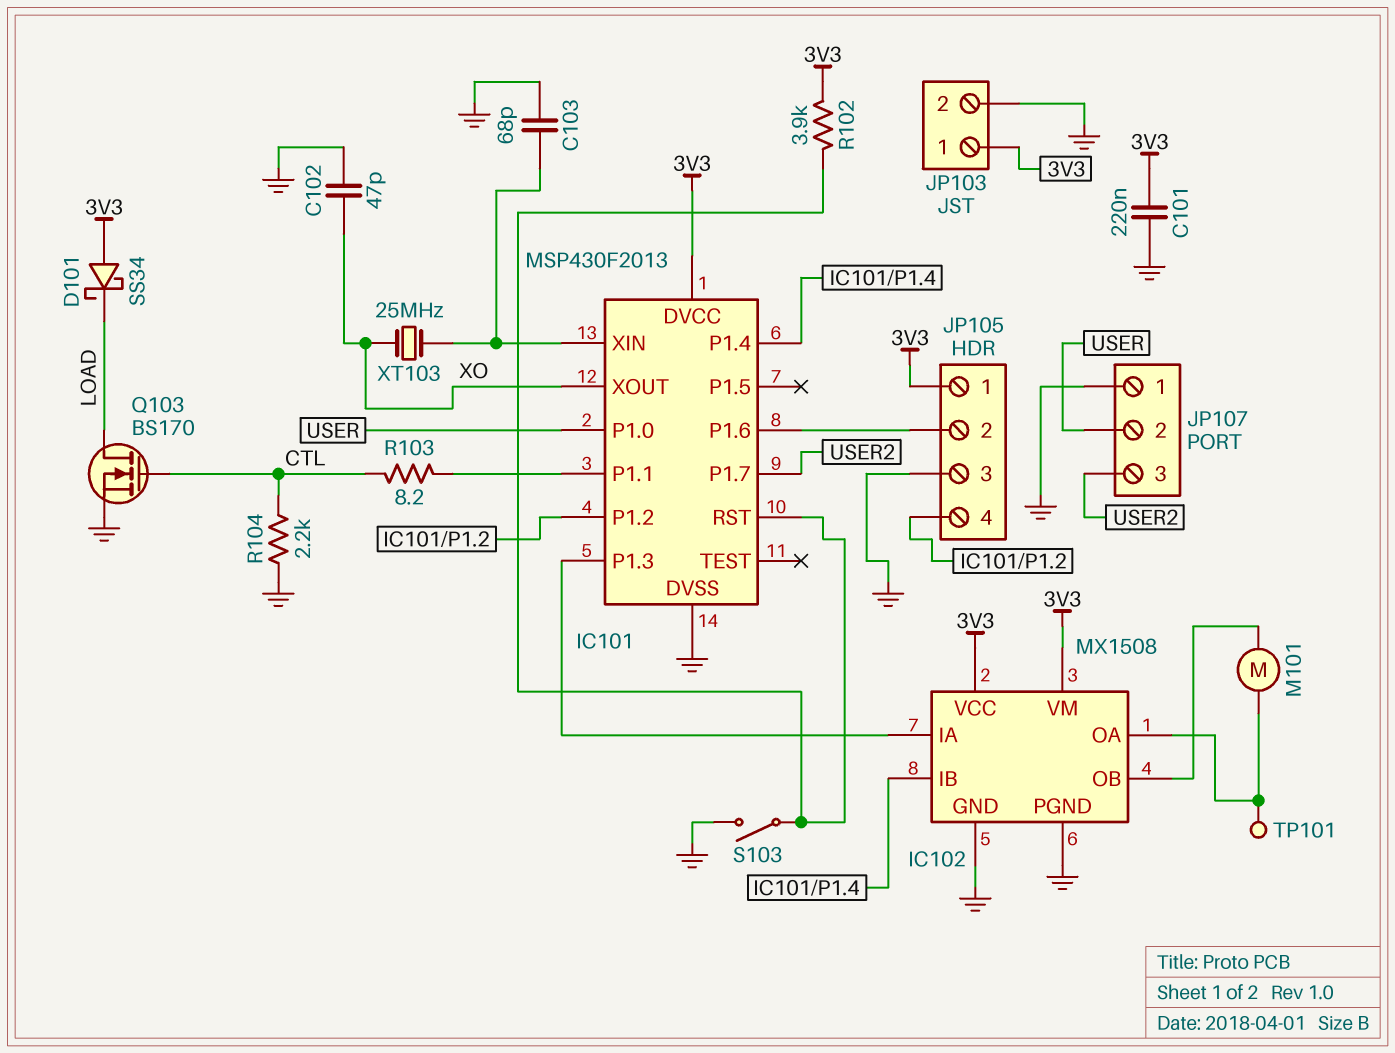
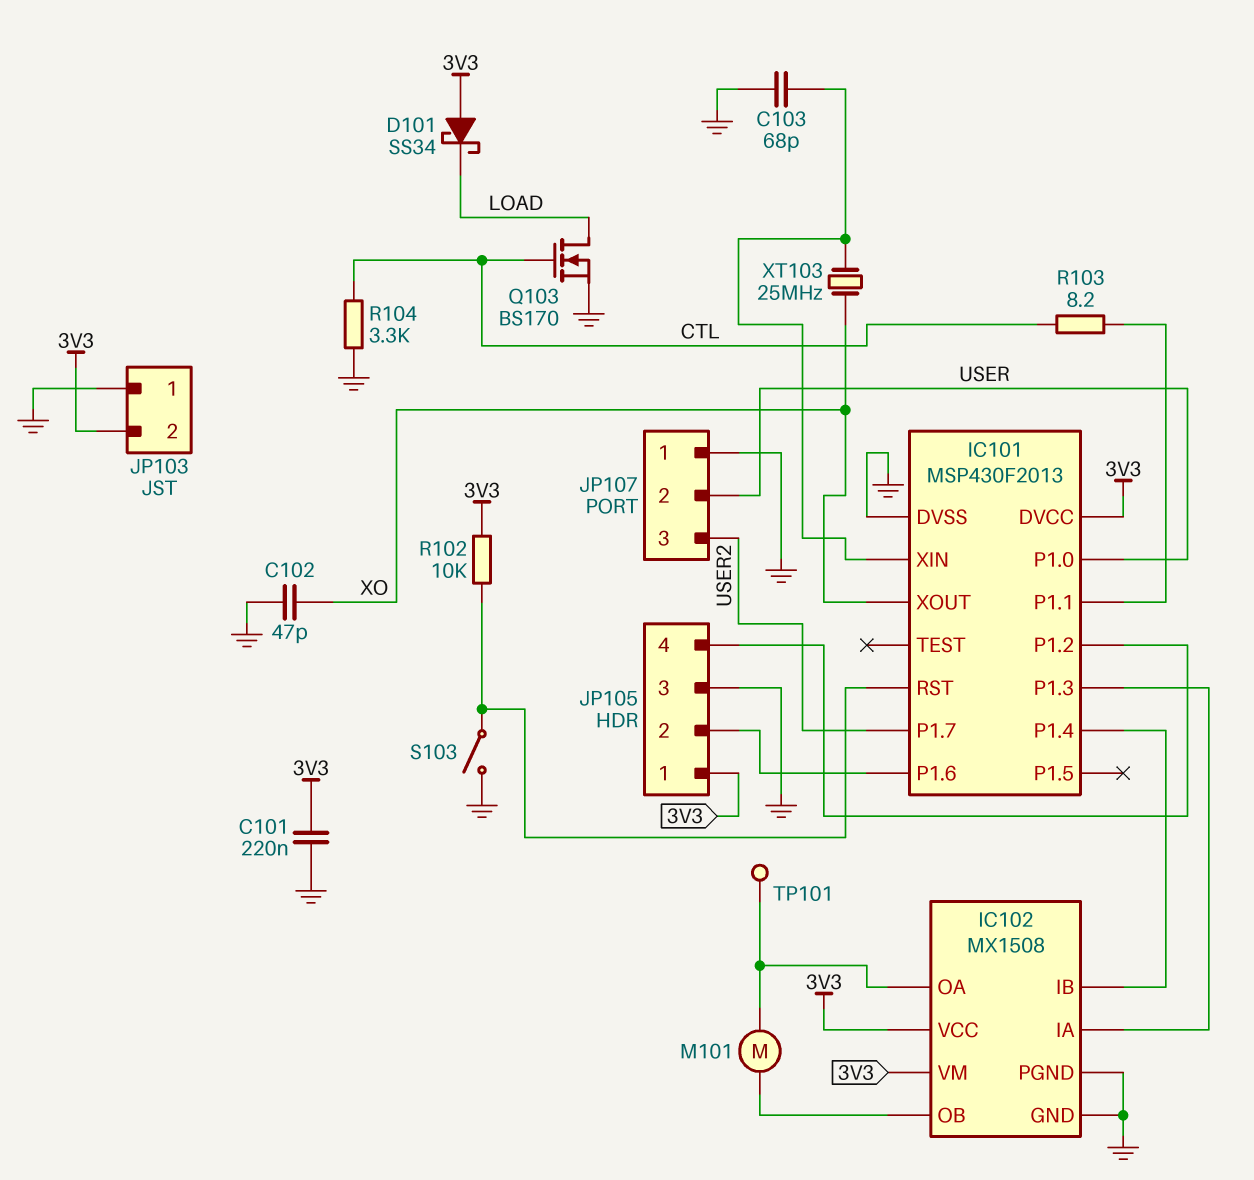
JP103 pin 1: 3V3 -> GND
JP103 pin 2: GND -> 3V3
R102: 3.9k (3V3, IC101/RST) -> 10k (3V3, IC101/RST)
R104: 2.2k (CTL, GND) -> 3.3k (CTL, GND)

